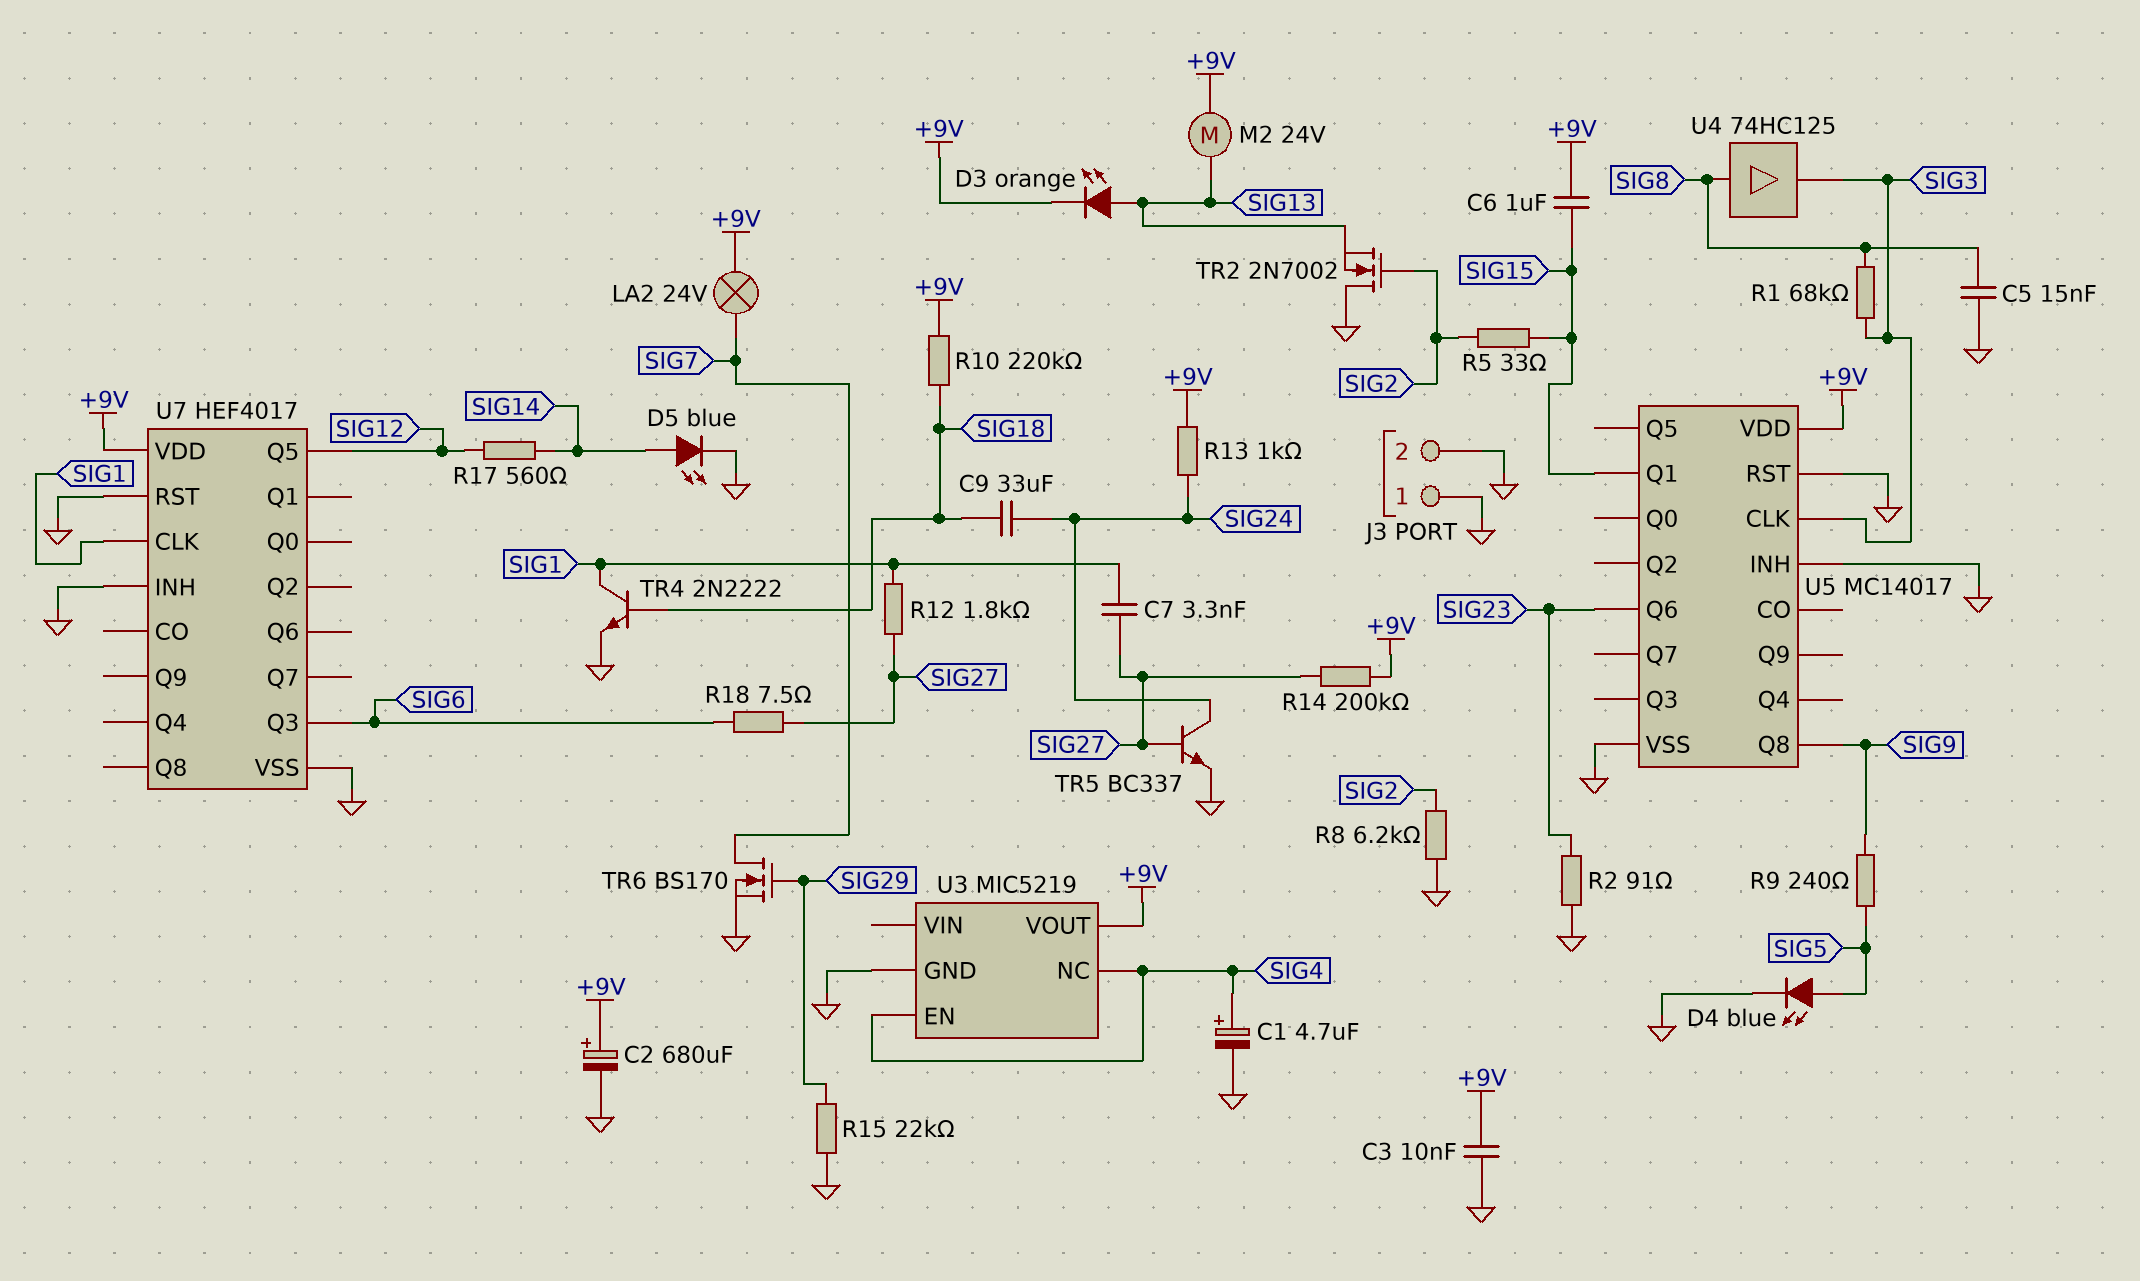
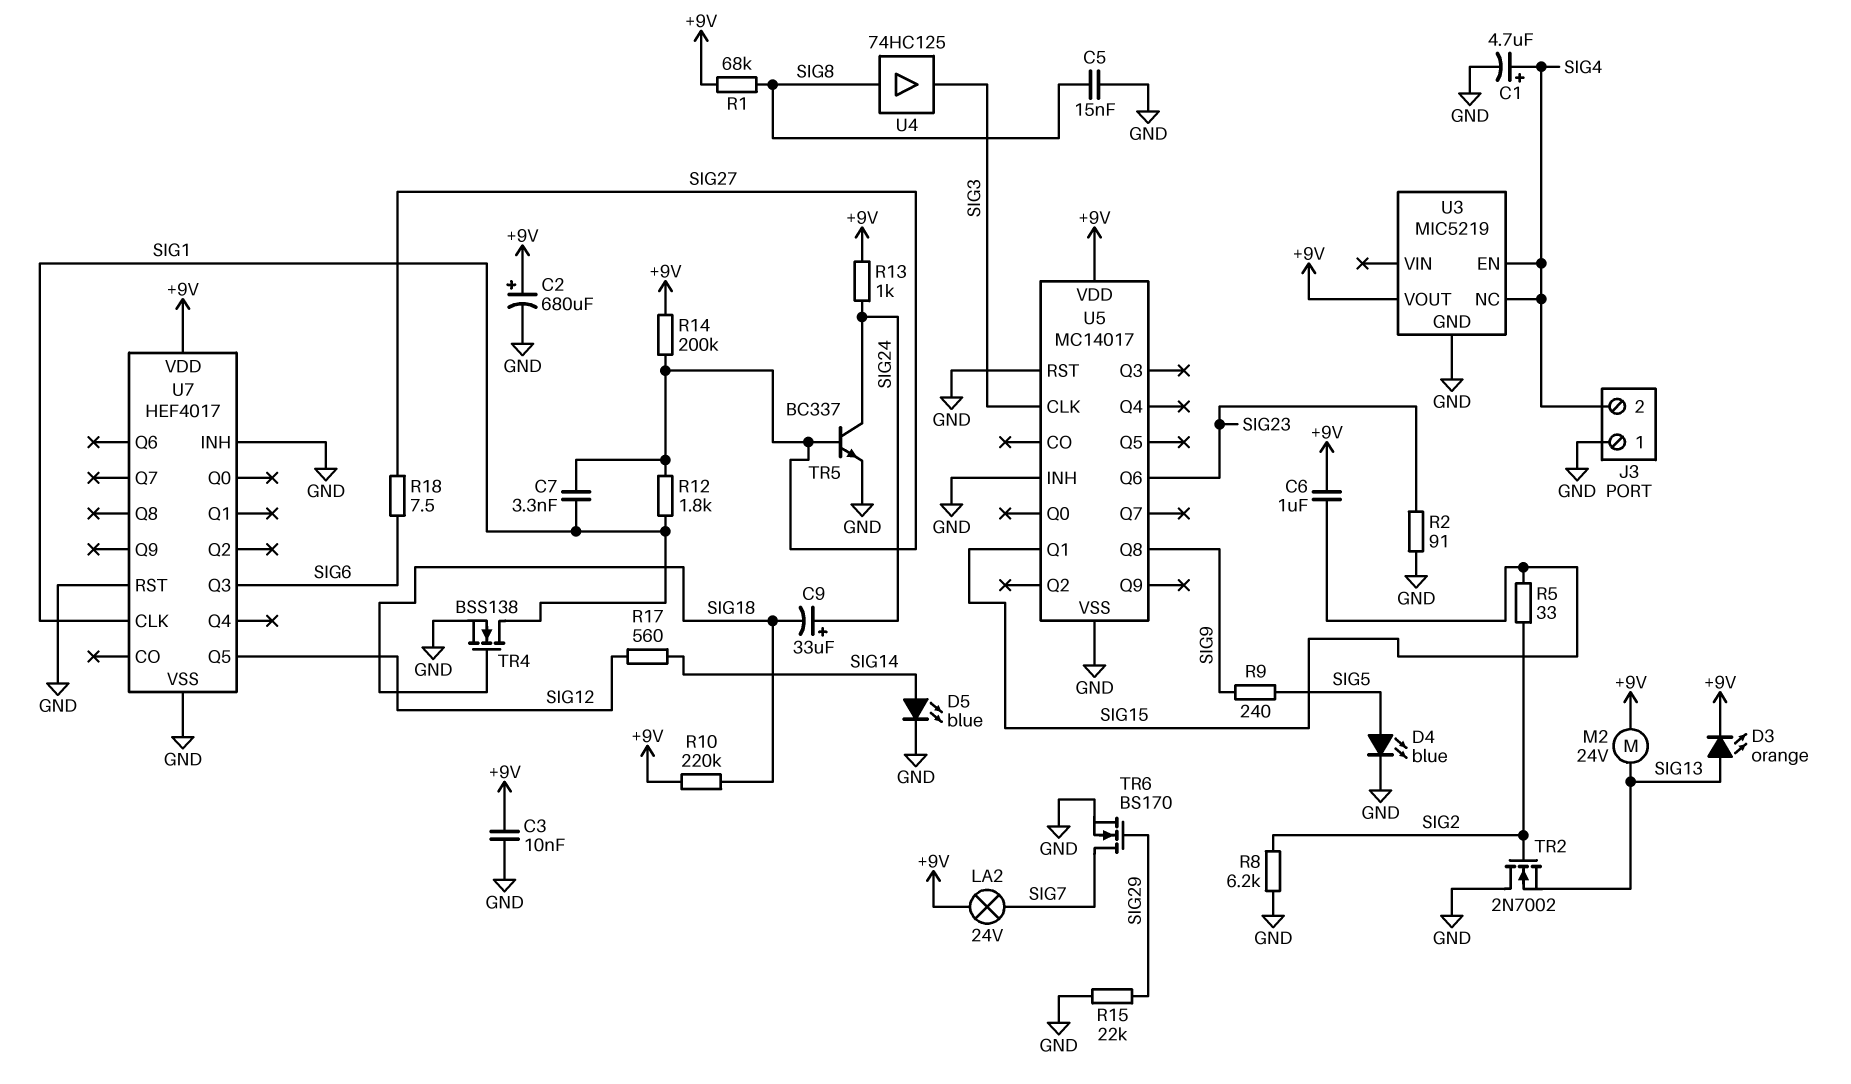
C9: 33uF (SIG18, SIG24) -> 33uF (plus SIG24, minus SIG18)
J3 pin 2: GND -> SIG4
R1: 68k (SIG3, SIG8) -> 68k (+9V, SIG8)
TR4: NPN 2N2222 (B SIG18, C SIG1, E GND) -> NMOS BSS138 (G SIG18, D SIG1, S GND)

